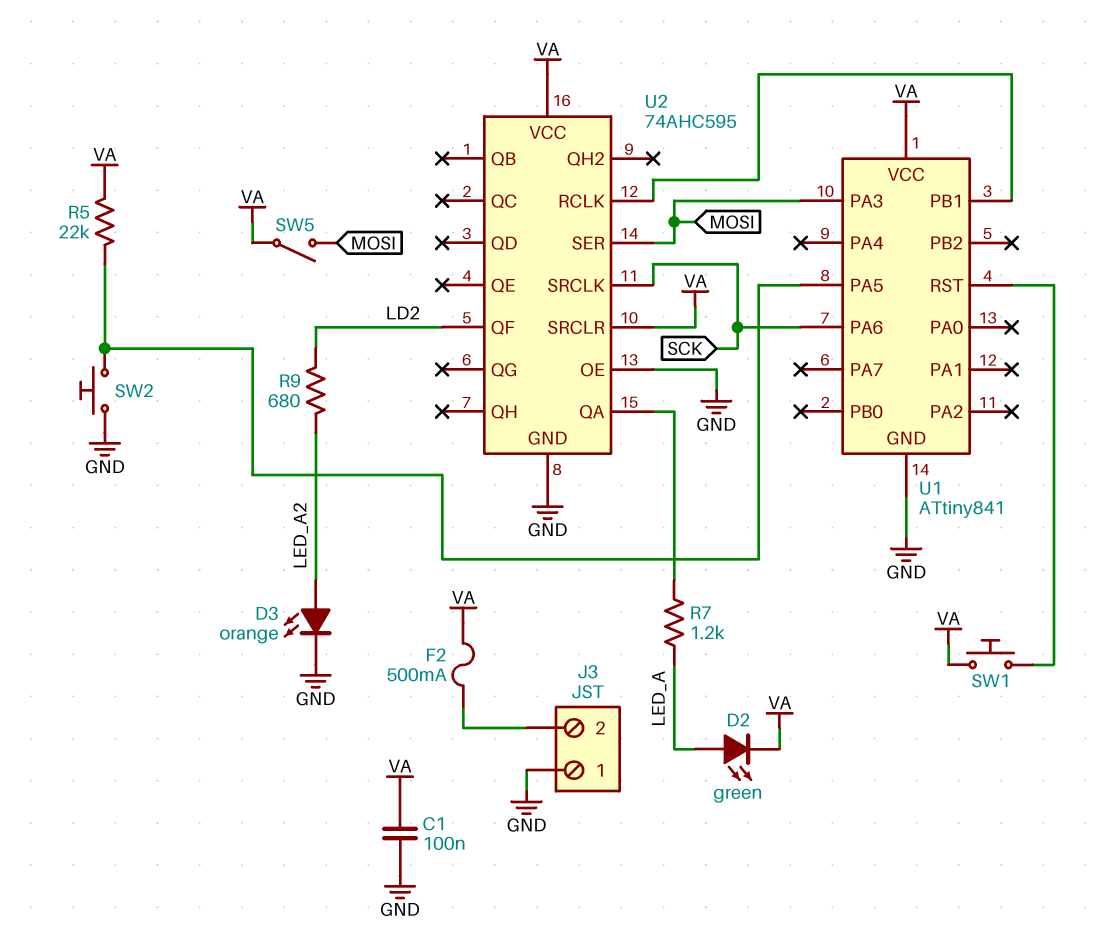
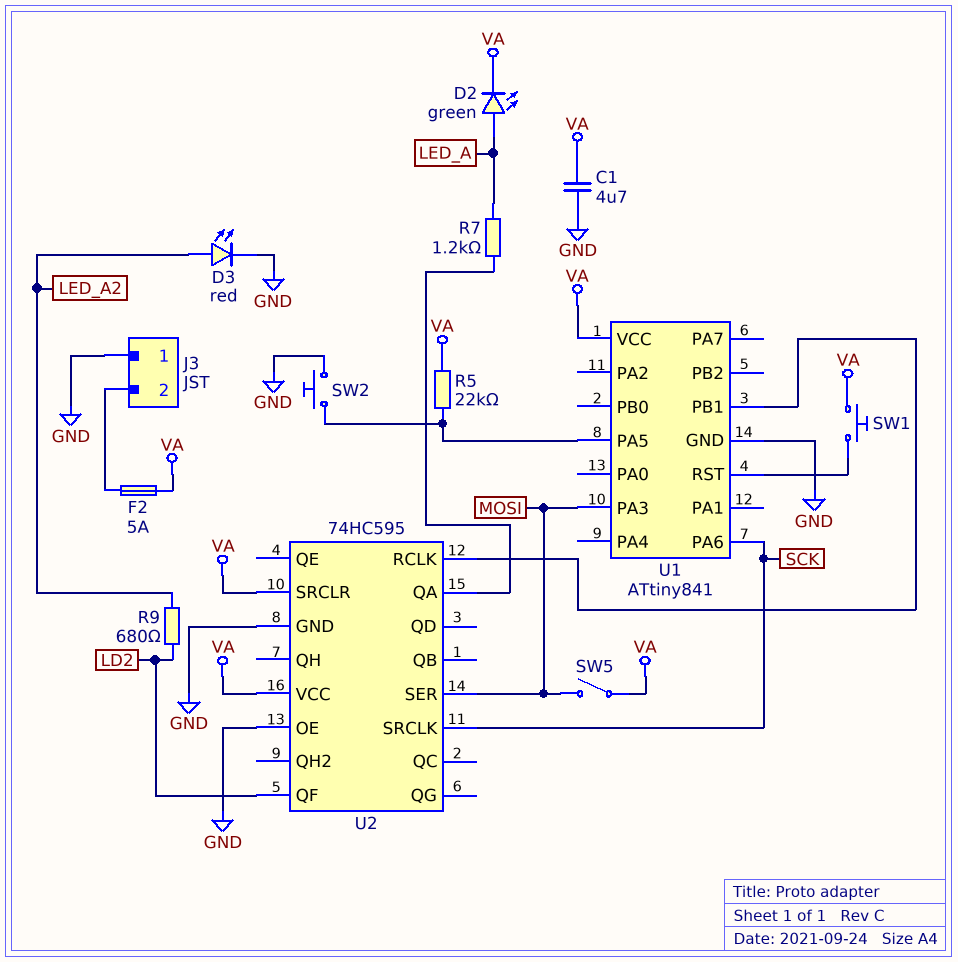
C1: 100nF (GND, VA) -> 4.7uF (GND, VA)
D3: LED orange (A LED_A2, K GND) -> LED red (A LED_A2, K GND)
F2: 500mA (J3/2, VA) -> 5A (J3/2, VA)
U2: 74AHC595 -> 74HC595

